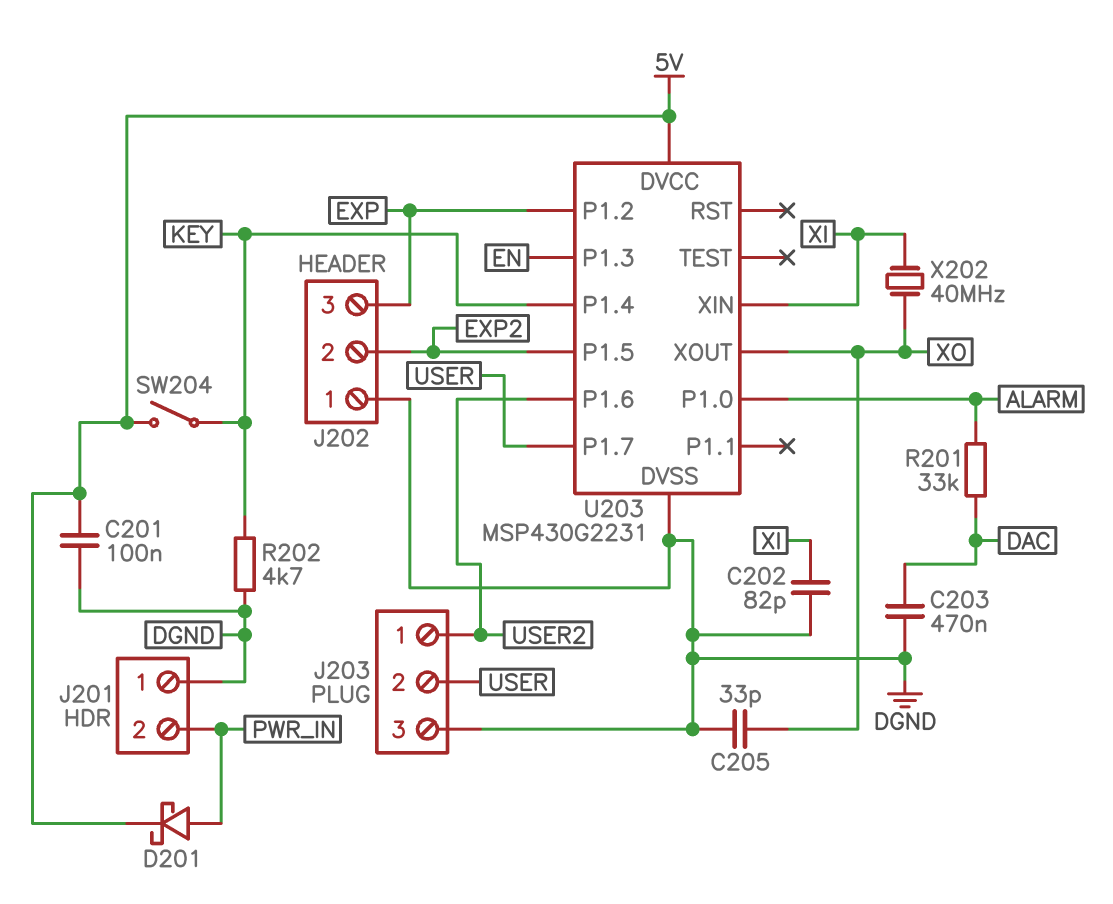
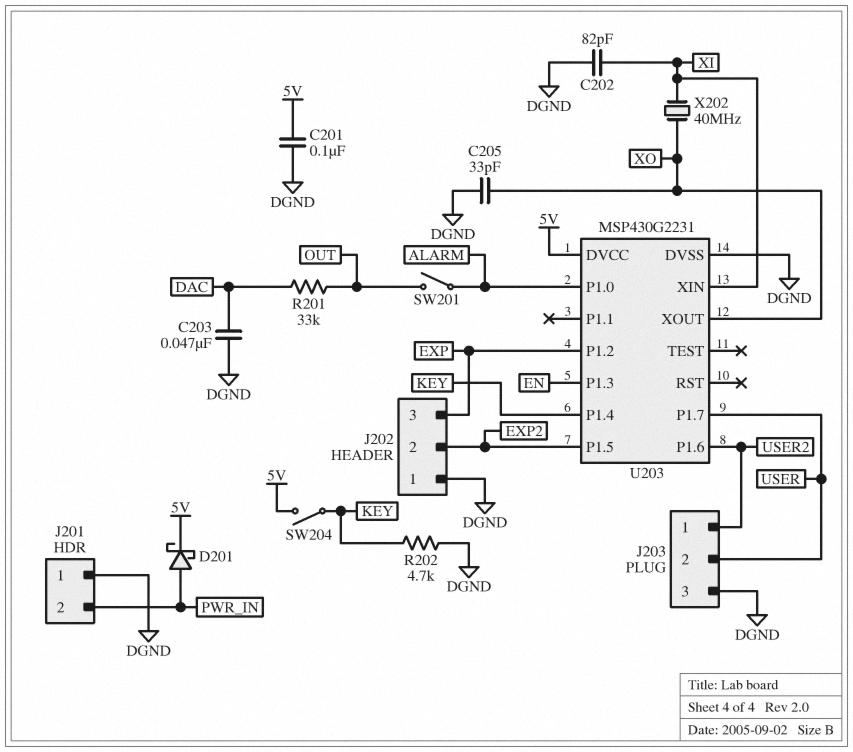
C203: 470nF (DAC, DGND) -> 47nF (DAC, DGND)
R201: 33k (ALARM, DAC) -> 33k (DAC, OUT)
SW201: none -> switch (ALARM, OUT)

